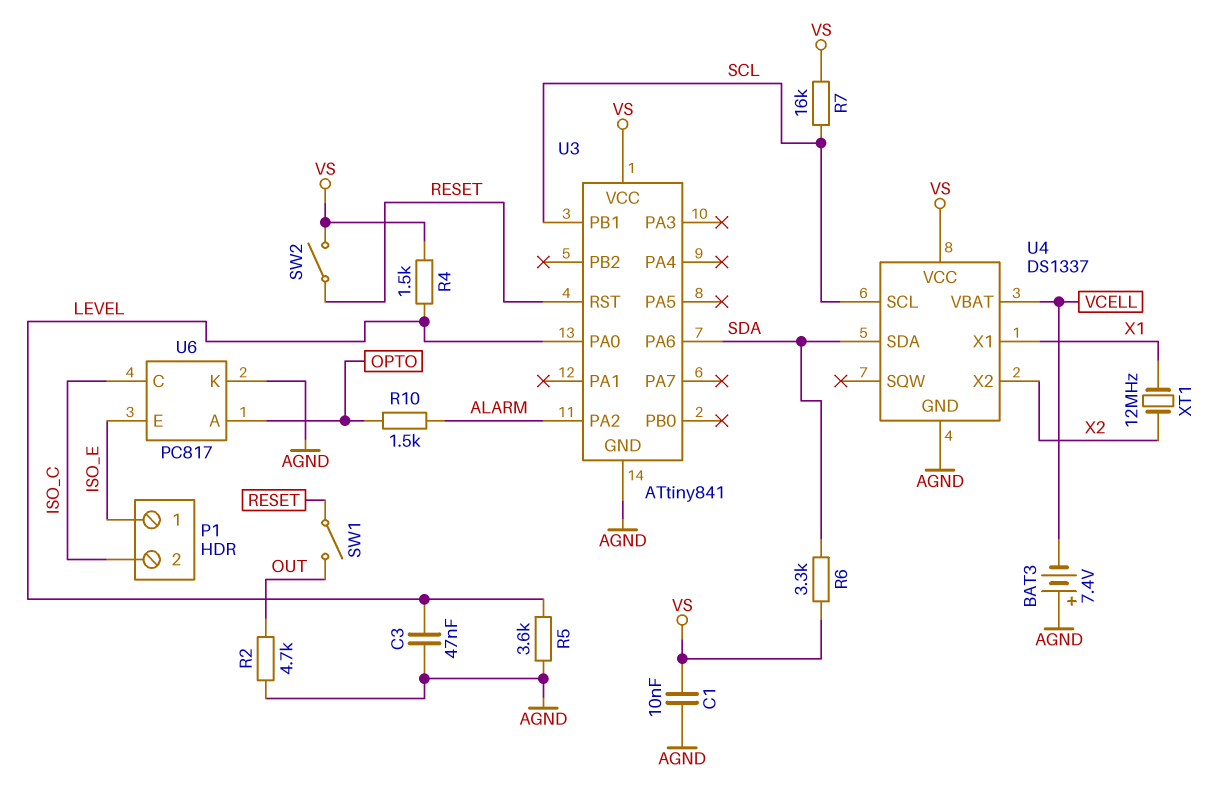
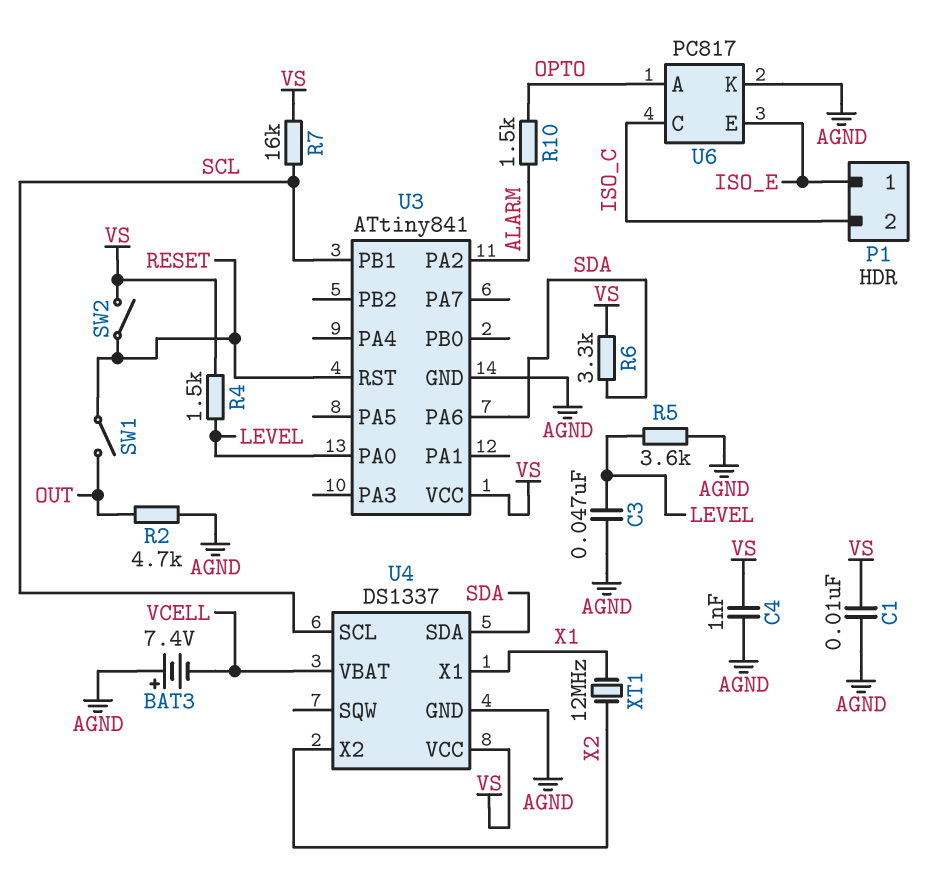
C4: none -> 1nF (AGND, VS)

